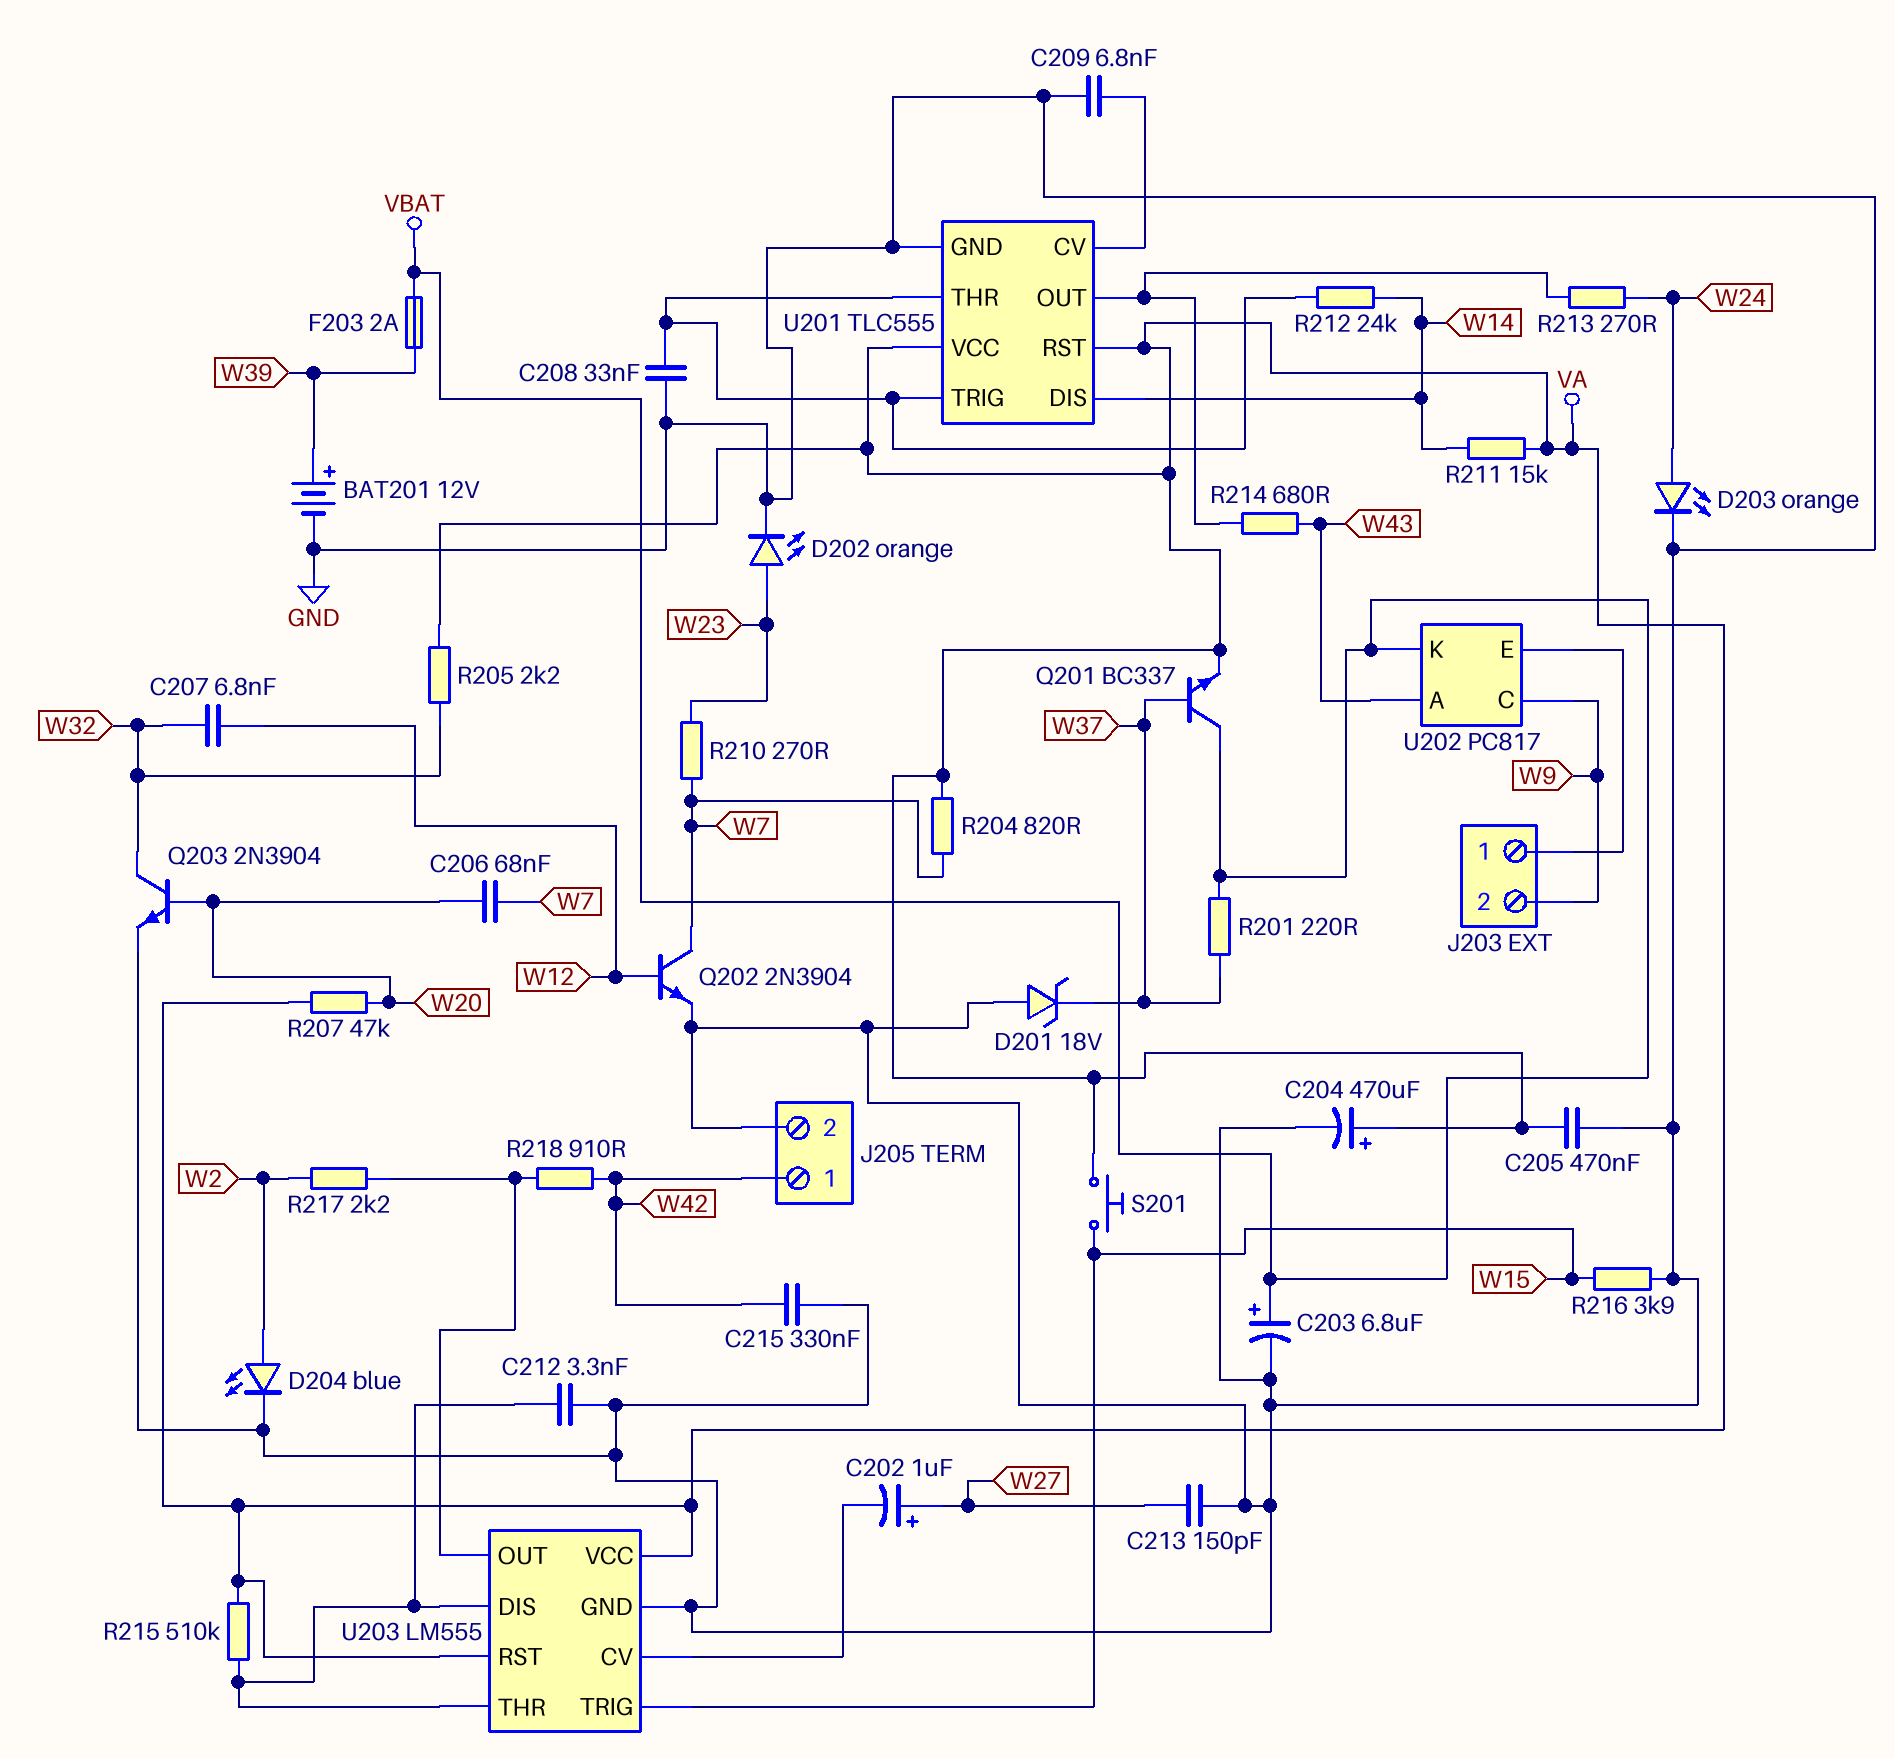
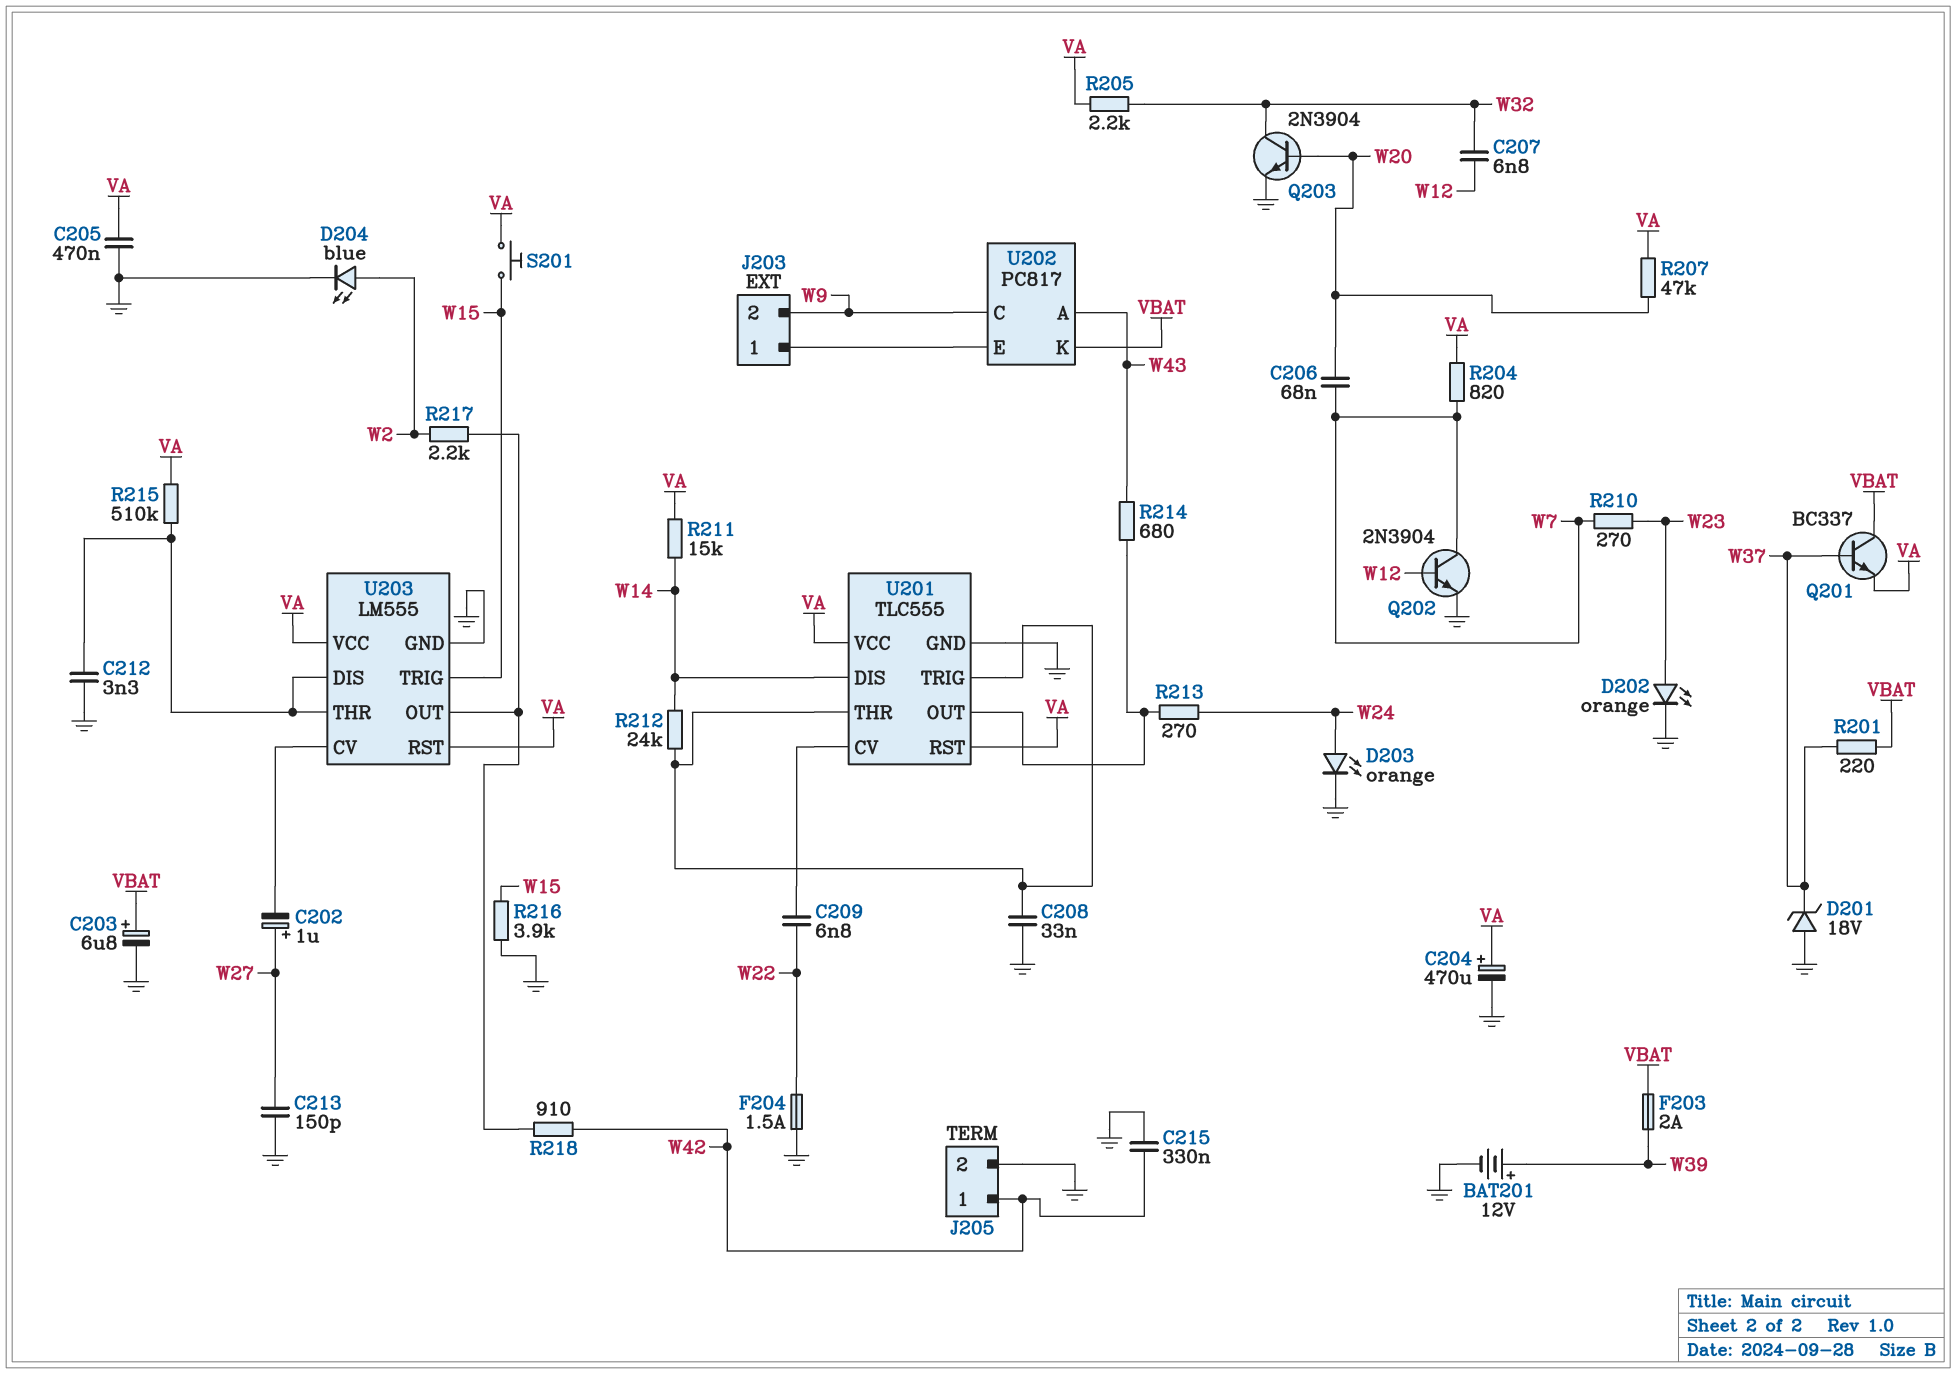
C209: 6.8nF (GND, U201/CV) -> 6.8nF (U201/CV, W22)
F204: none -> 1.5A (GND, W22)

